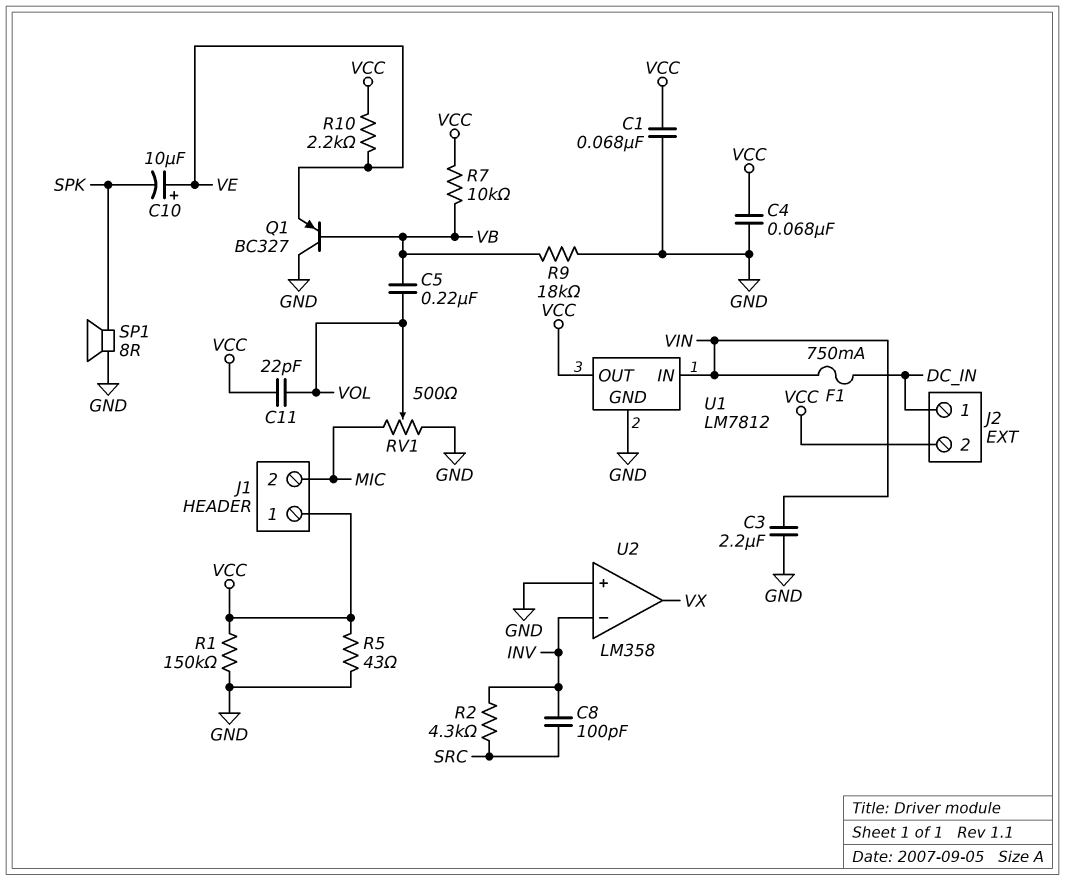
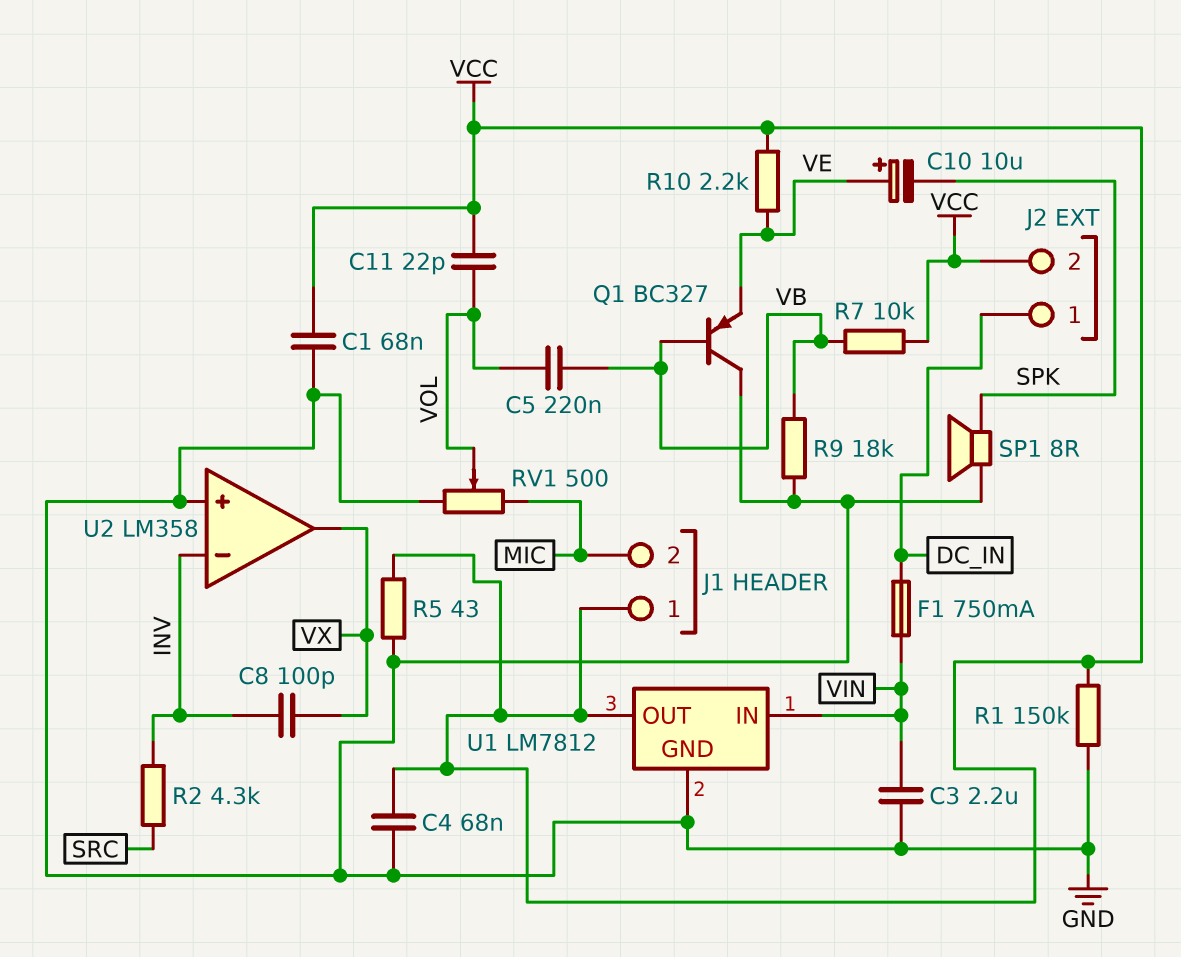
C8: 100pF (INV, SRC) -> 100pF (INV, VX)

